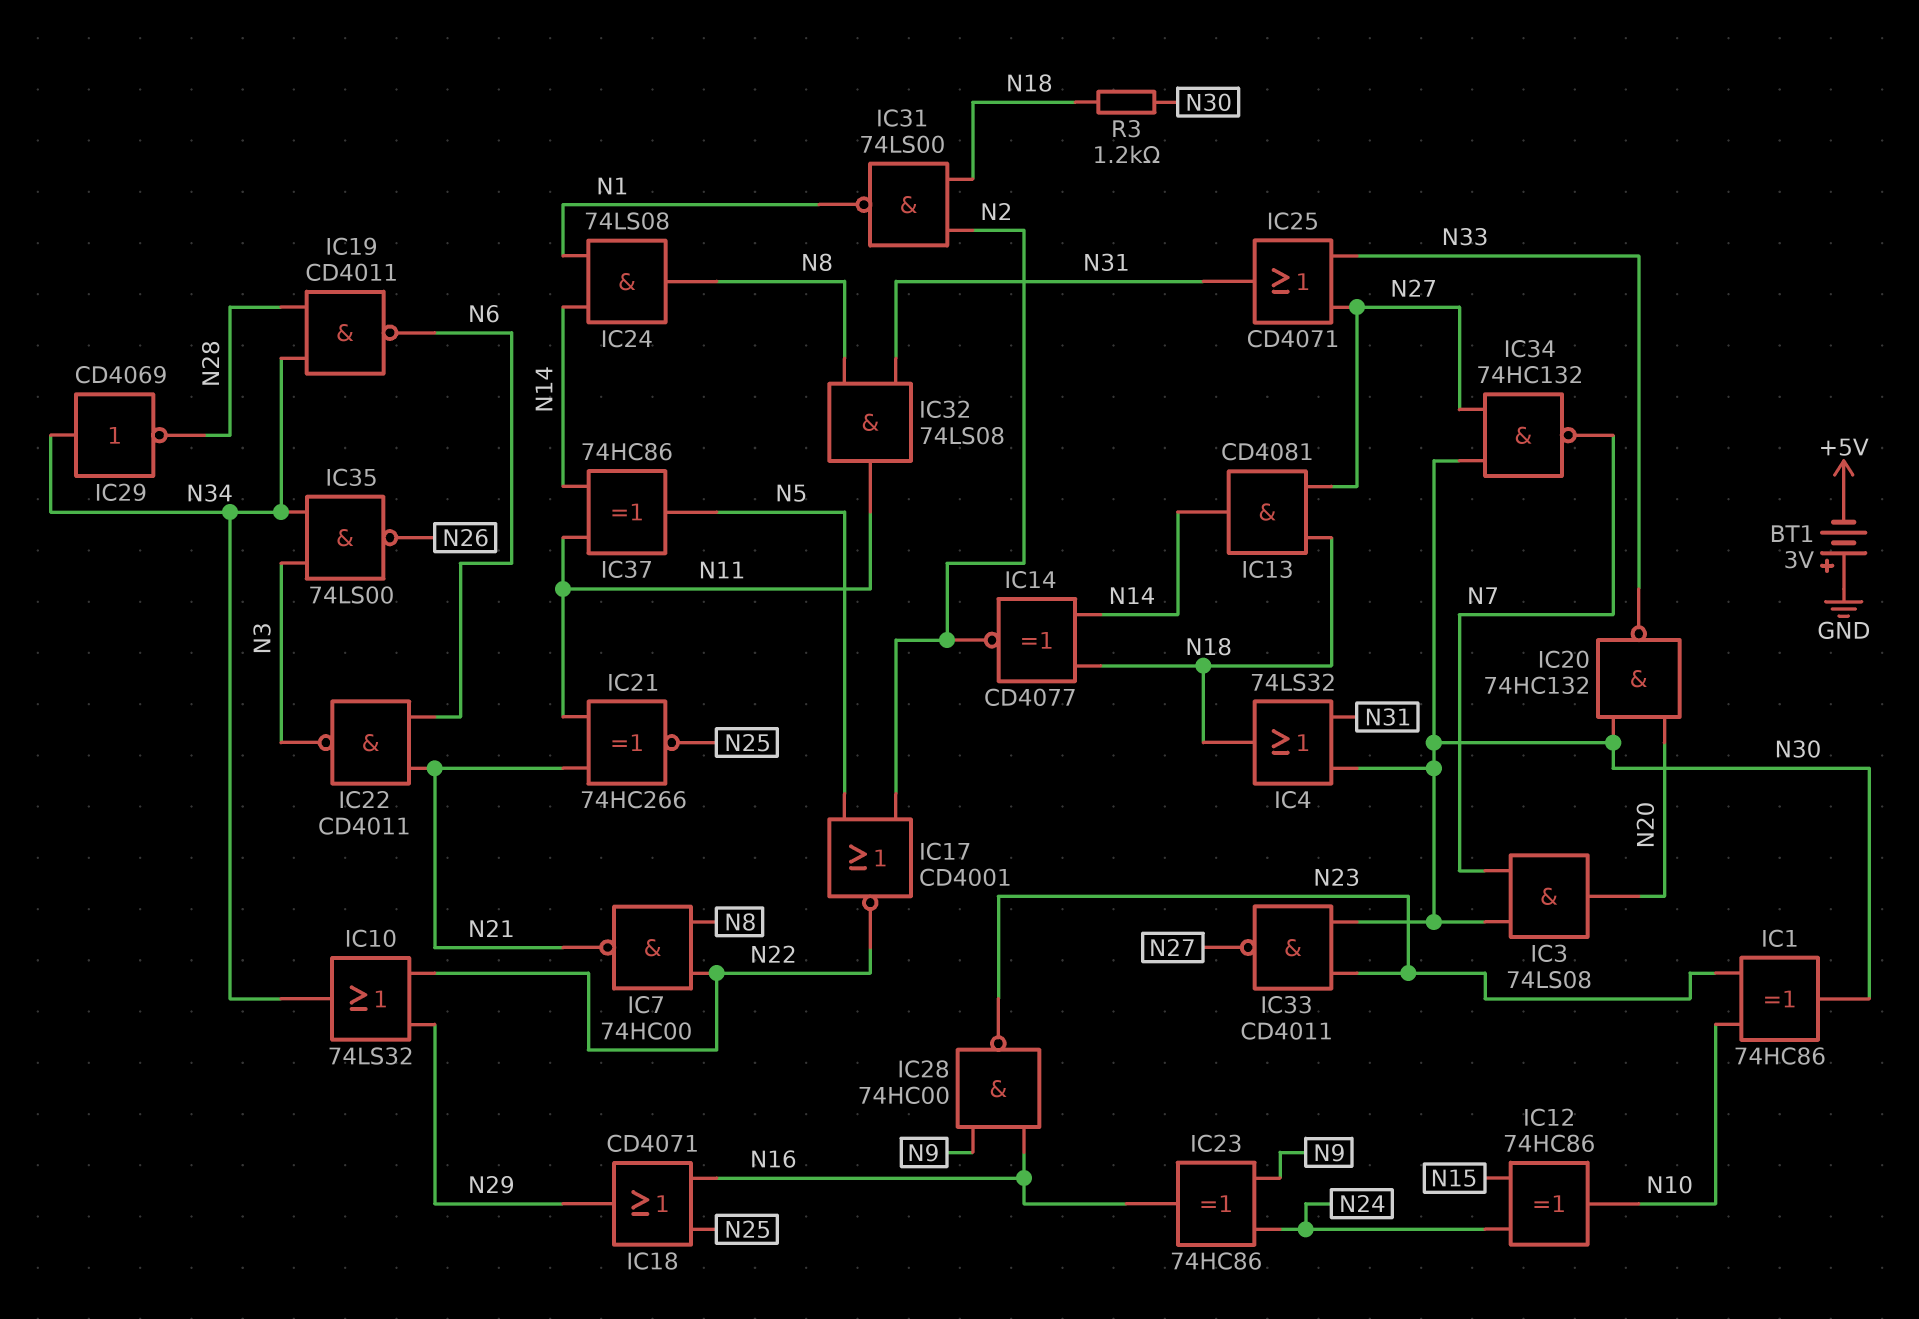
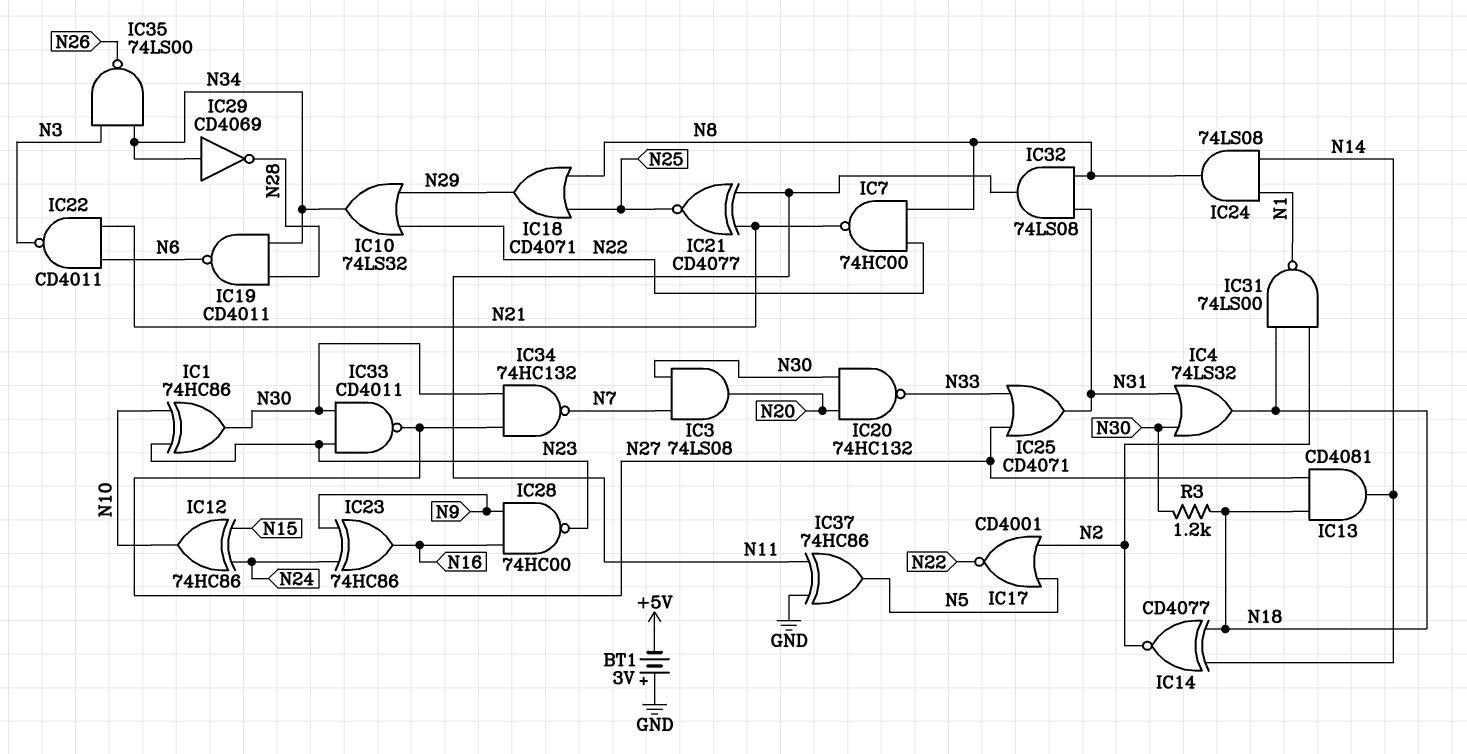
IC18: OR CD4071 (in N16, in N25, out N29) -> OR CD4071 (in N8, in N25, out N29)
IC21: XNOR 74HC266 (in N11, in N21, out N25) -> XNOR CD4077 (in N11, in N21, out N25)
IC37: XOR 74HC86 (in N11, in N14, out N5) -> XOR 74HC86 (in GND, in N11, out N5)

